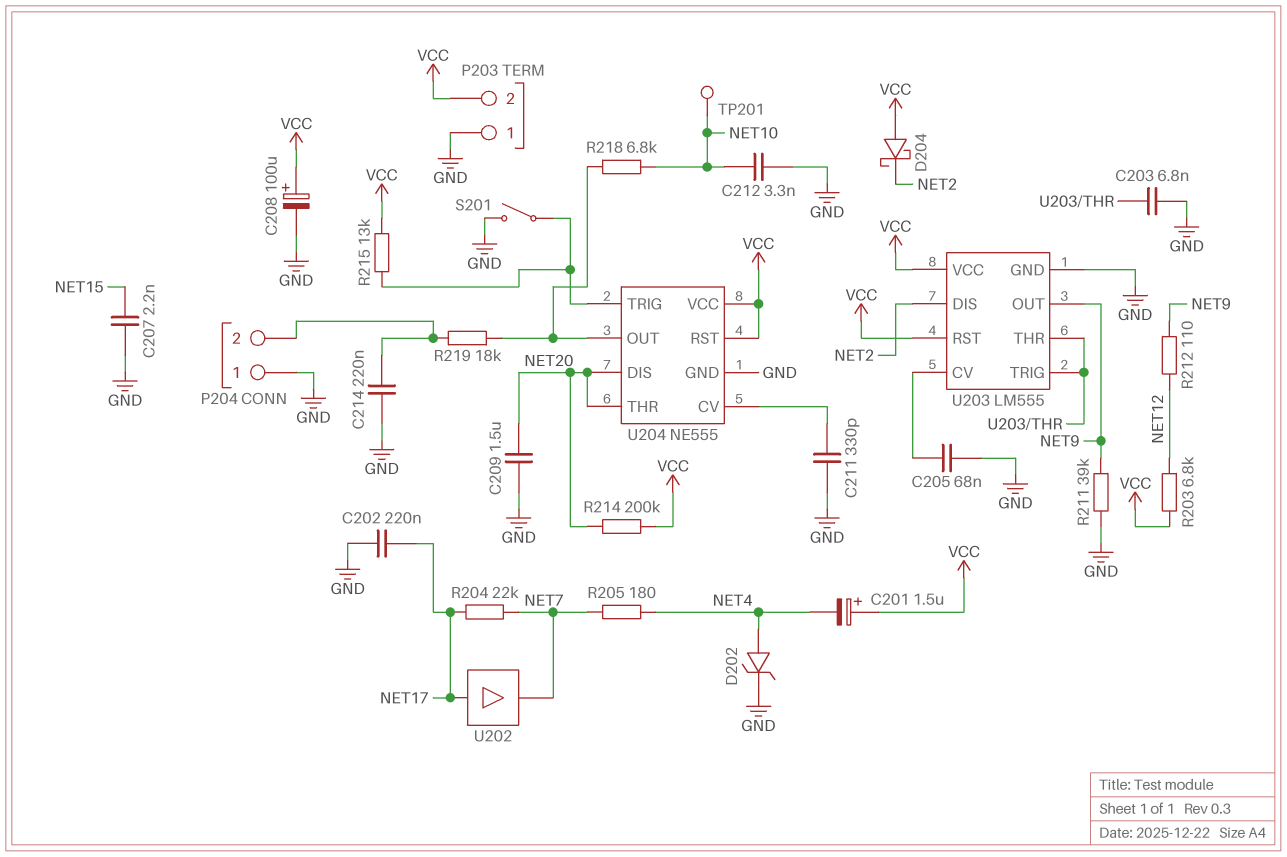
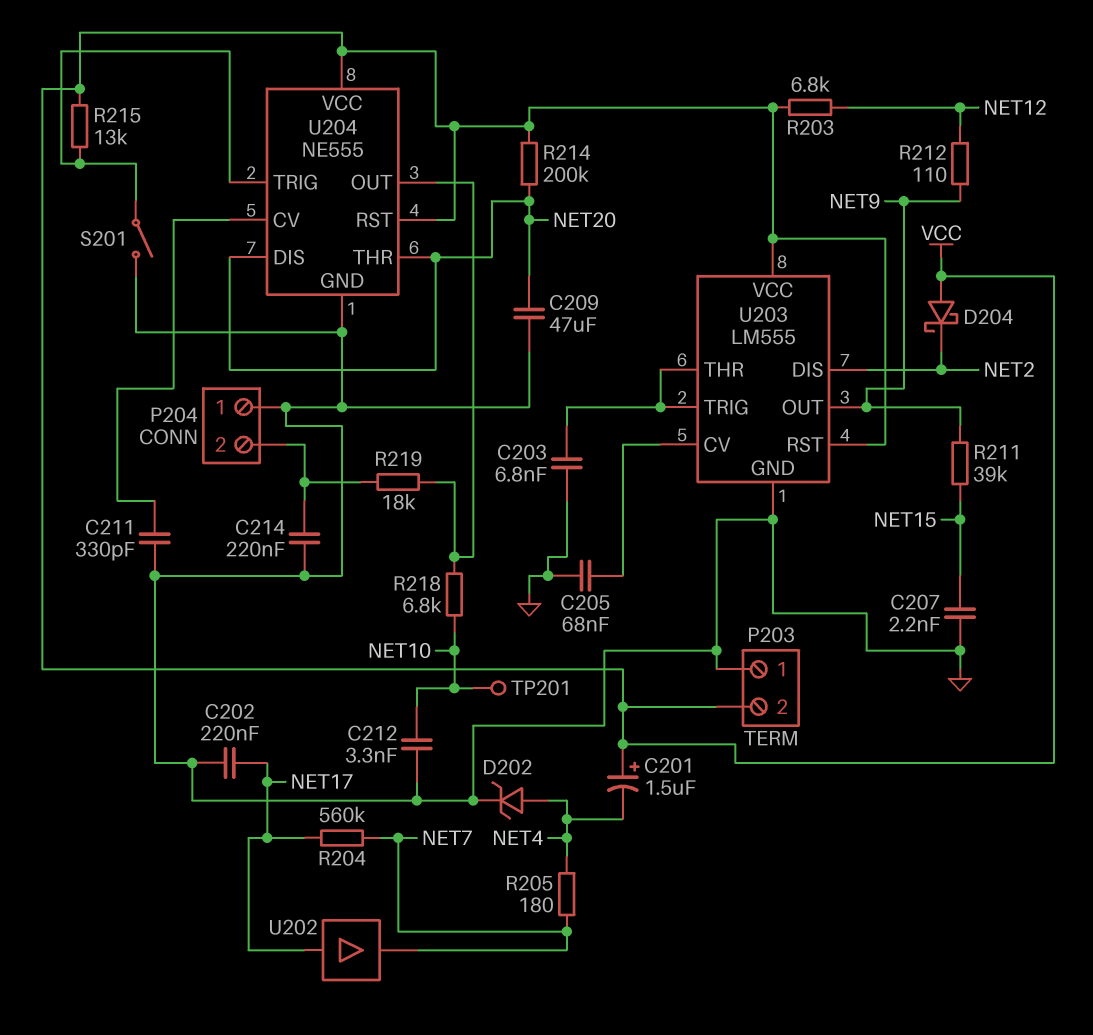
C208: 100uF (plus VCC, minus GND) -> none
C209: 1.5uF (GND, NET20) -> 47uF (GND, NET20)
R204: 22k (NET7, NET17) -> 560k (NET7, NET17)
R211: 39k (GND, NET9) -> 39k (NET9, NET15)

